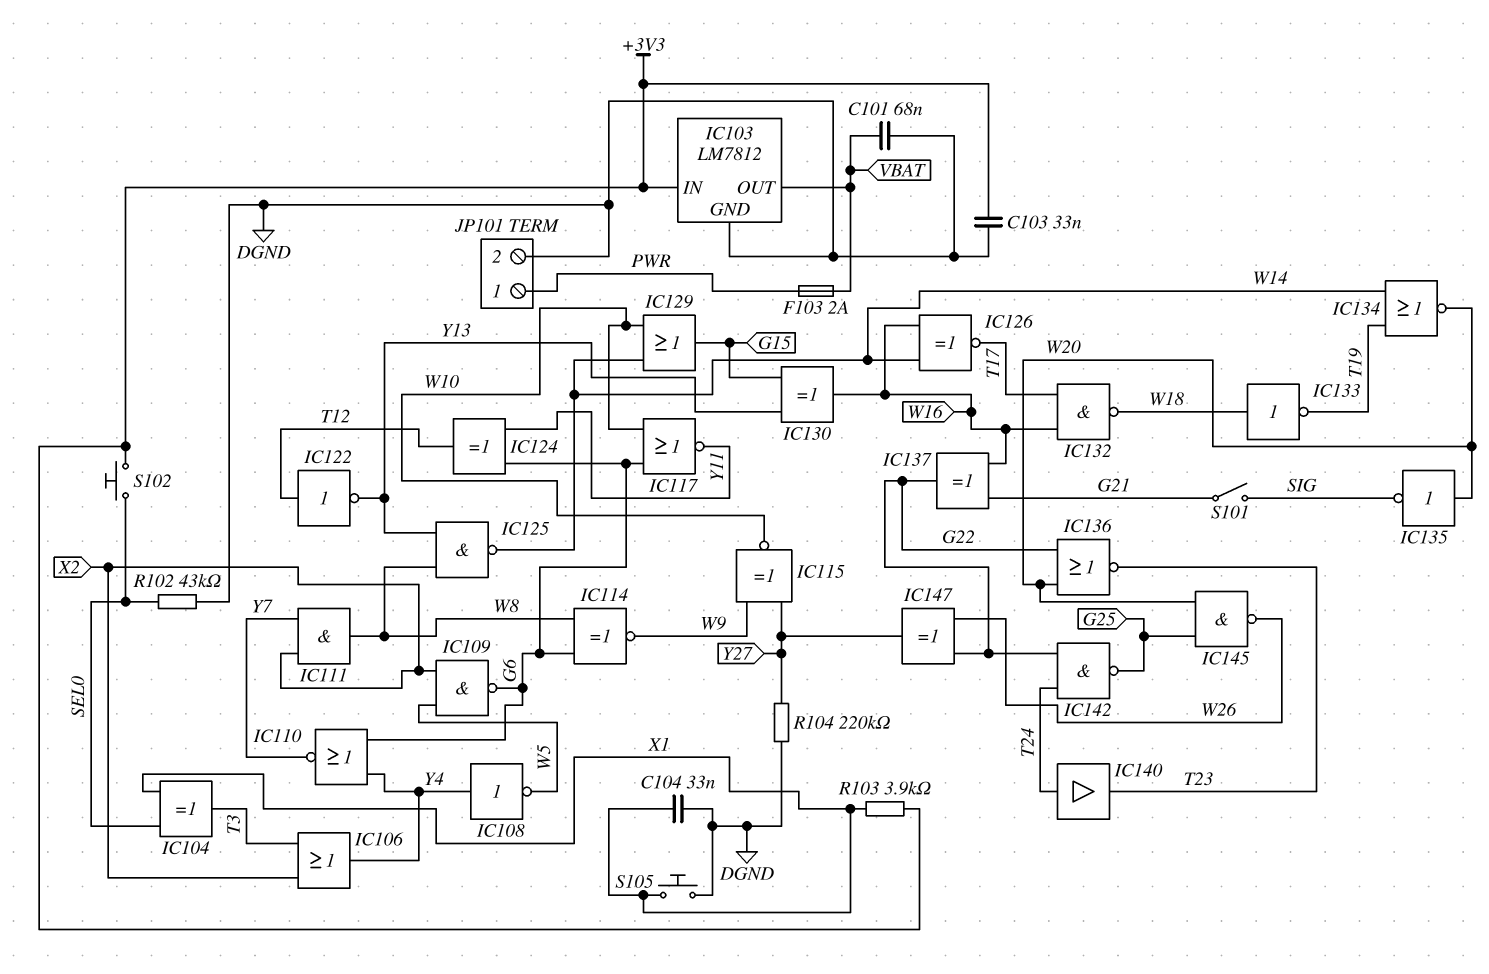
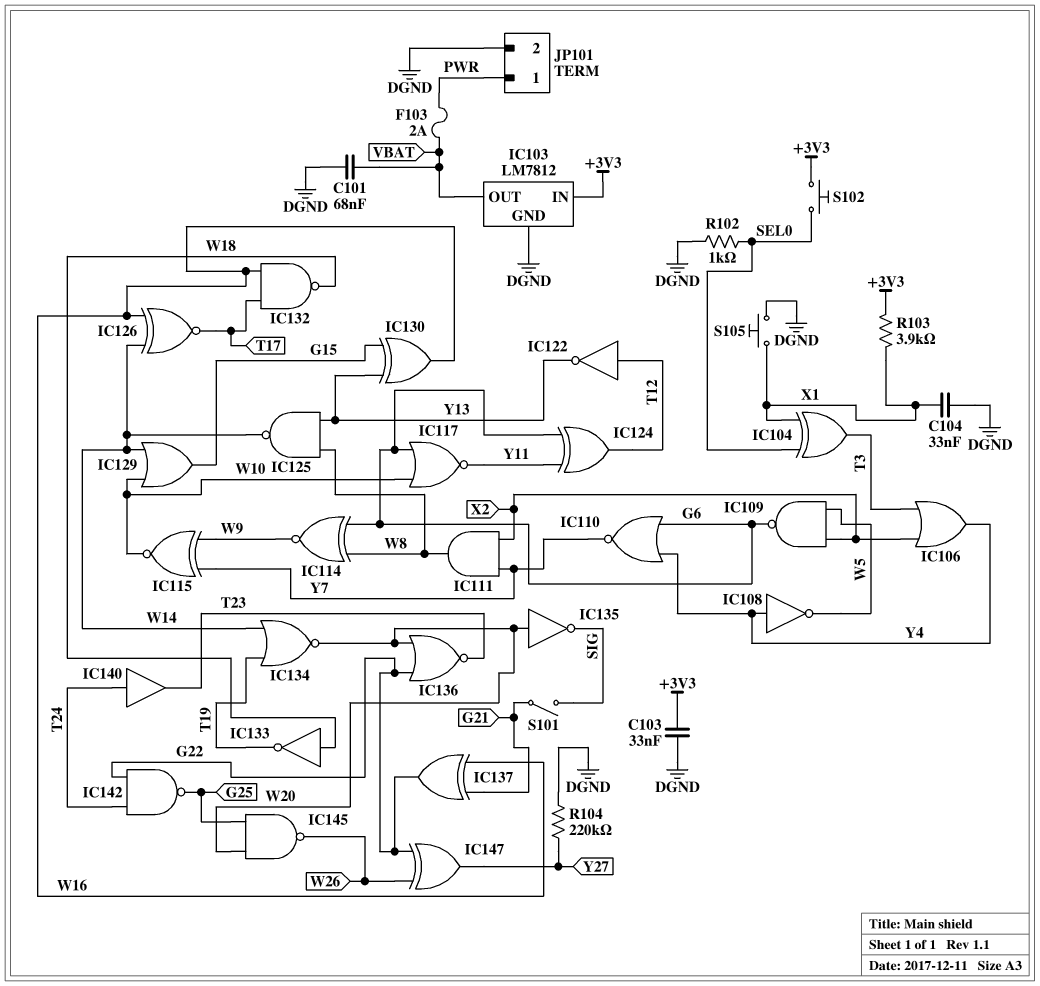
IC115: XNOR (in W9, in Y27, out W10) -> XNOR (in W9, in Y7, out W10)
R102: 43k (DGND, SEL0) -> 1k (DGND, SEL0)

